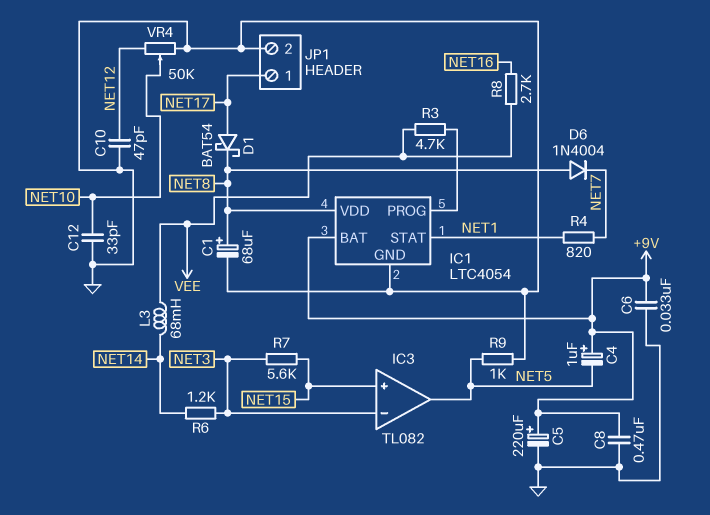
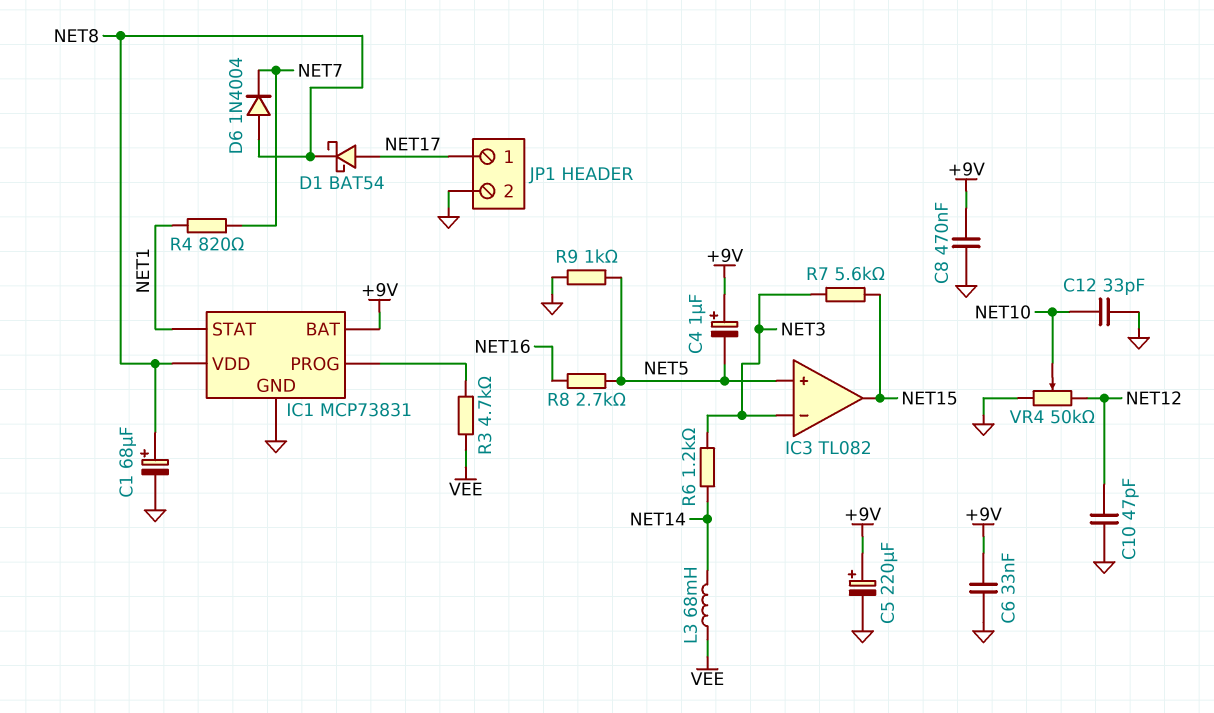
IC1: LTC4054 -> MCP73831
IC3 pin in+: NET15 -> NET5
IC3 pin out: NET5 -> NET15
R8: 2.7k (NET16, VEE) -> 2.7k (NET5, NET16)

